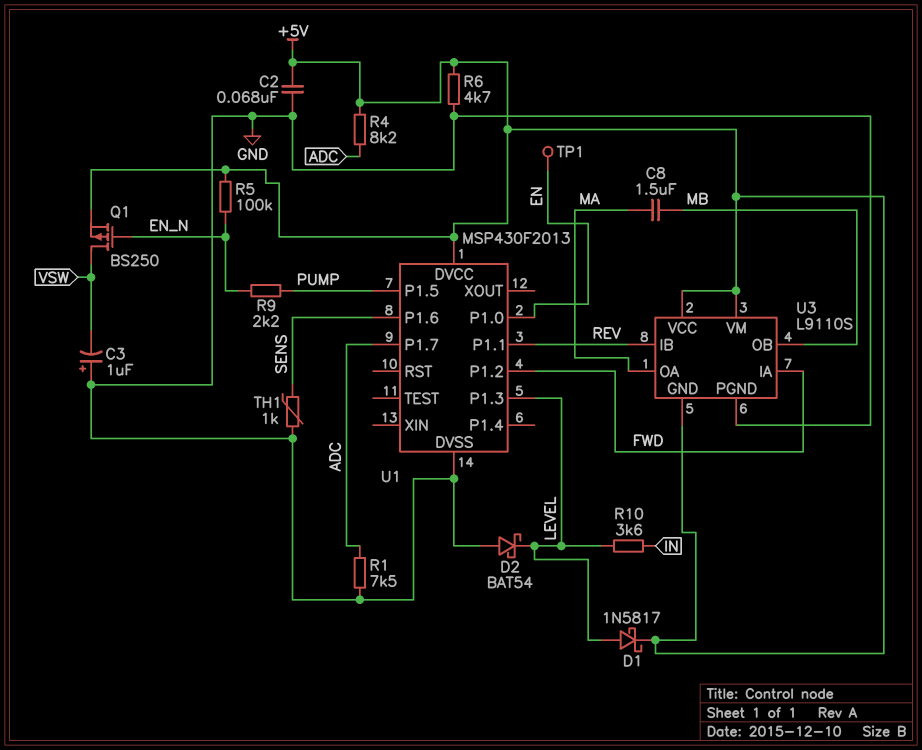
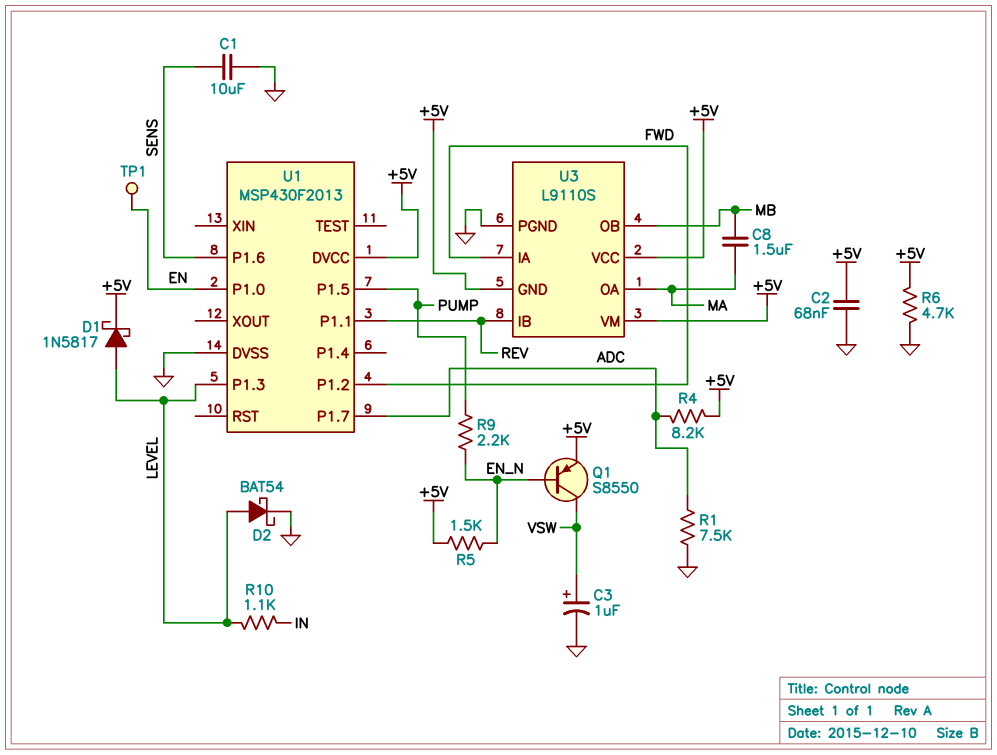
C1: none -> 10uF (GND, SENS)
C3: 1uF (plus GND, minus VSW) -> 1uF (plus VSW, minus GND)
D2: schottky BAT54 (A GND, K LEVEL) -> schottky BAT54 (A LEVEL, K GND)
Q1: PMOS BS250 (G EN_N, D VSW, S +5V) -> PNP S8550 (B EN_N, C VSW, E +5V)
R5: 100k (+5V, EN_N) -> 1.5k (+5V, EN_N)
R10: 3.6k (IN, LEVEL) -> 1.1k (IN, LEVEL)
TH1: 1k (GND, SENS) -> none

